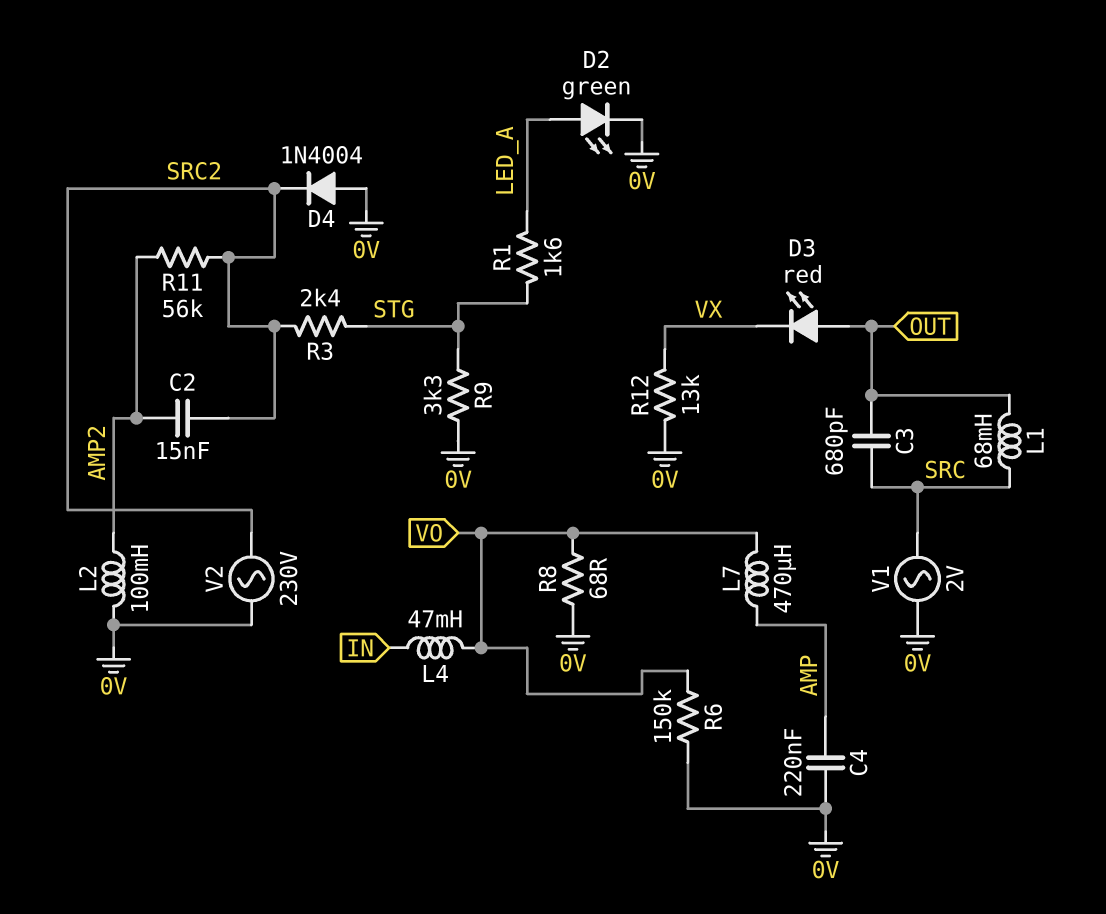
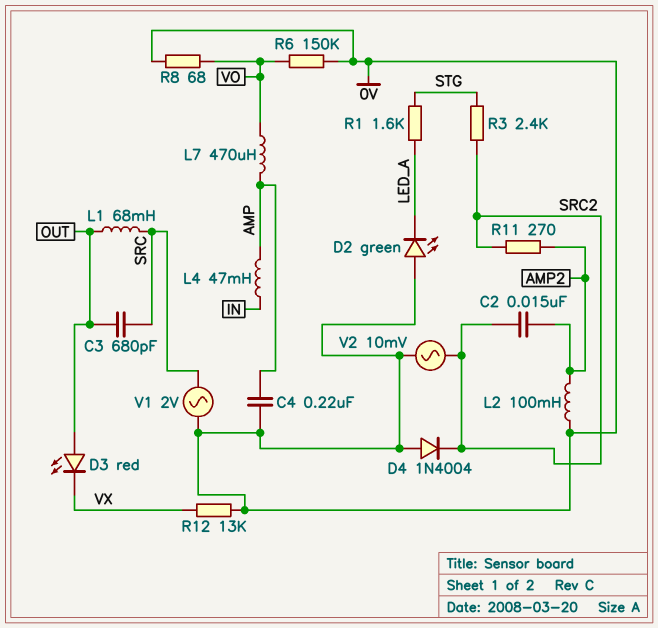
D2: LED green (A LED_A, K 0V) -> LED green (A 0V, K LED_A)
L4: 47mH (IN, VO) -> 47mH (AMP, IN)
R9: 3.3k (0V, STG) -> none
R11: 56k (AMP2, SRC2) -> 270 (AMP2, SRC2)
V2: AC 230V (0V, SRC2) -> AC 10mV (0V, SRC2)

